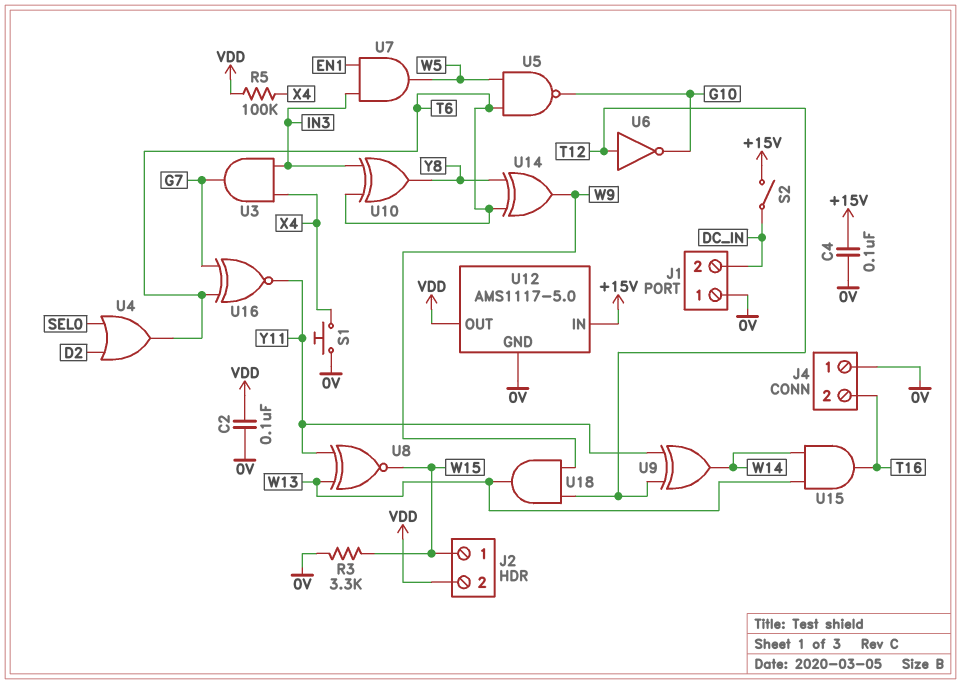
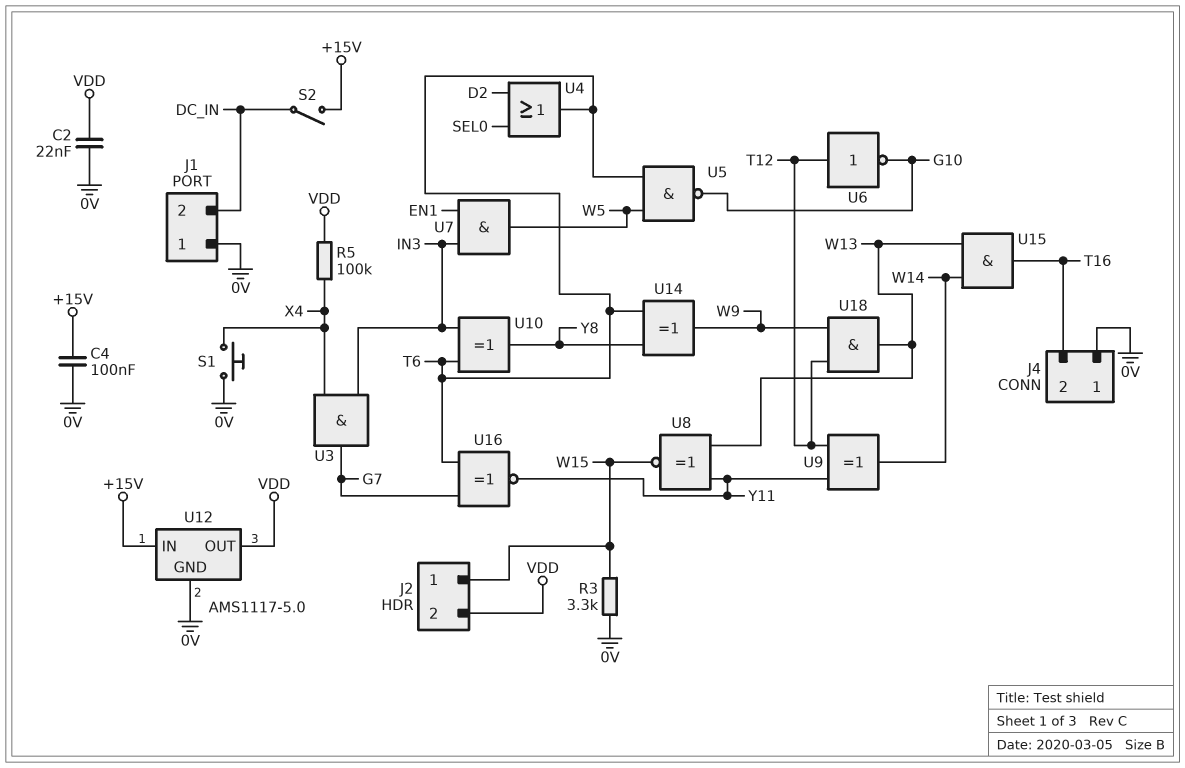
C2: 100nF (0V, VDD) -> 22nF (0V, VDD)

